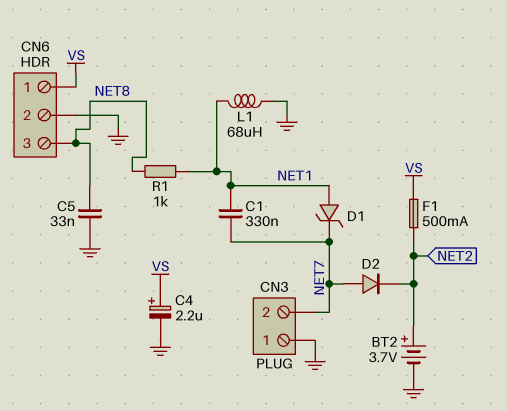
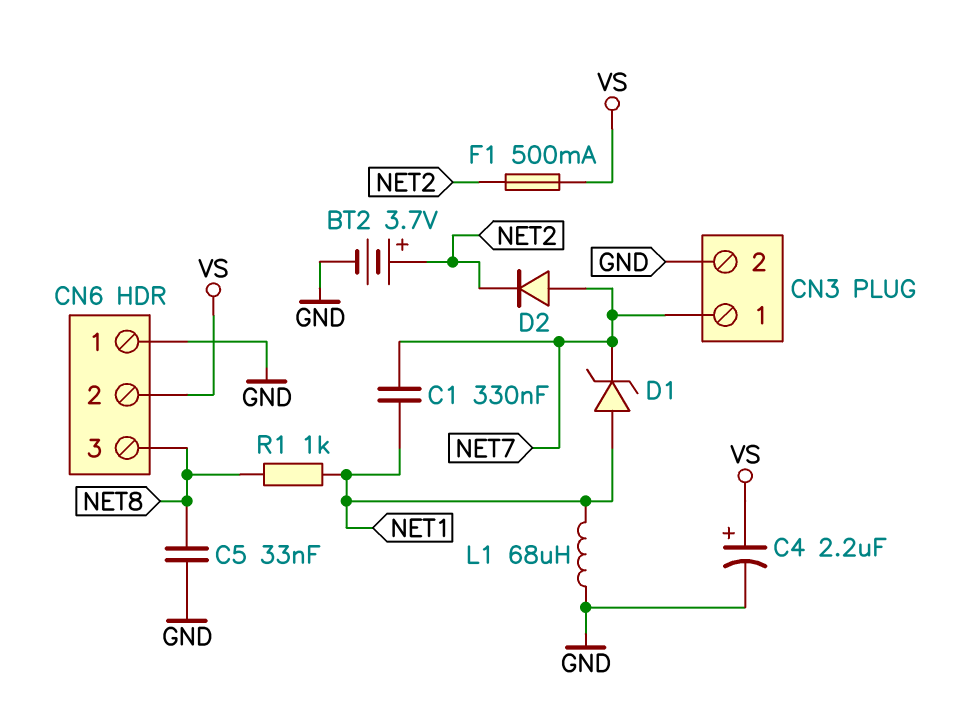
CN3 pin 1: GND -> NET7
CN3 pin 2: NET7 -> GND
CN6 pin 1: VS -> GND
CN6 pin 2: GND -> VS

